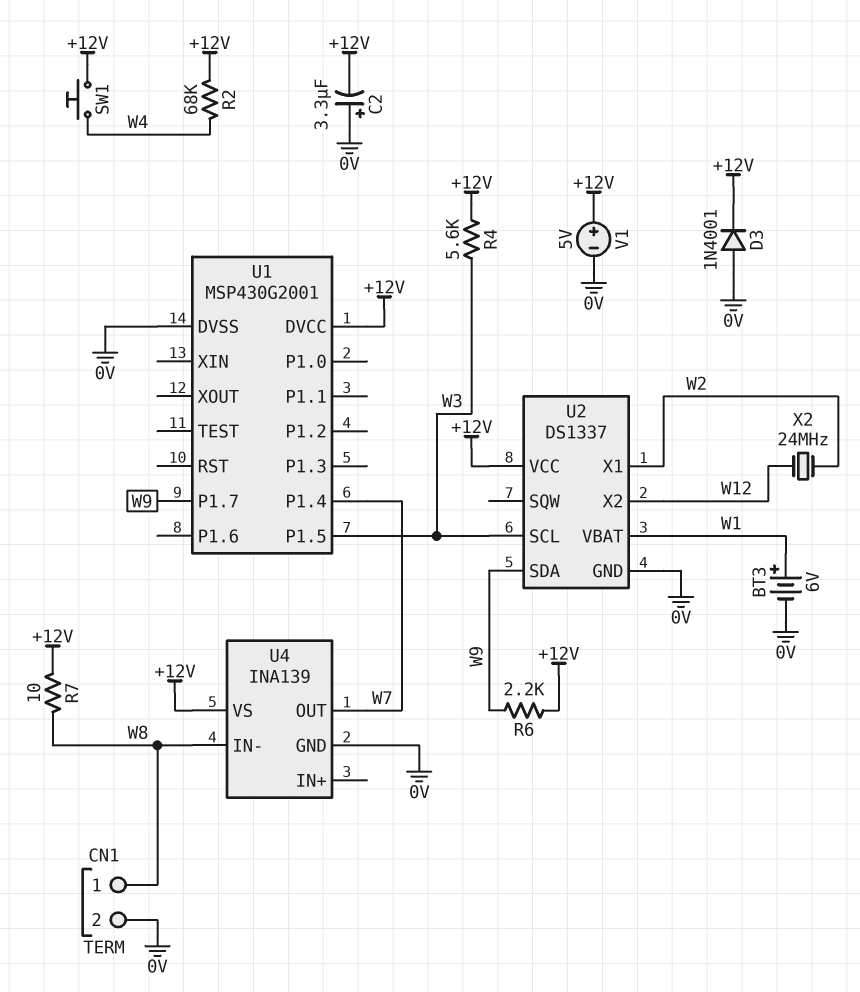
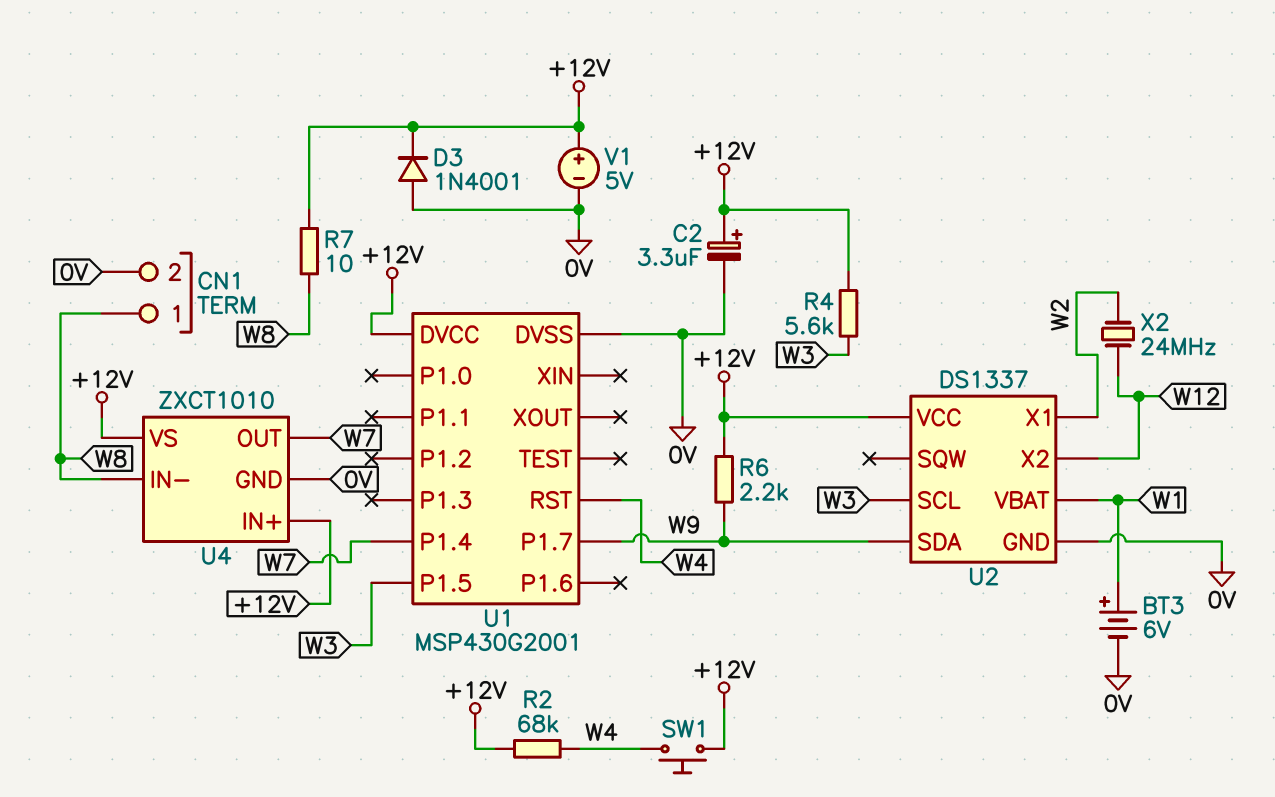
C2: 3.3uF (plus 0V, minus +12V) -> 3.3uF (plus +12V, minus 0V)
U1 pin RST: none -> W4
U4: INA139 -> ZXCT1010
U4 pin IN+: none -> +12V

